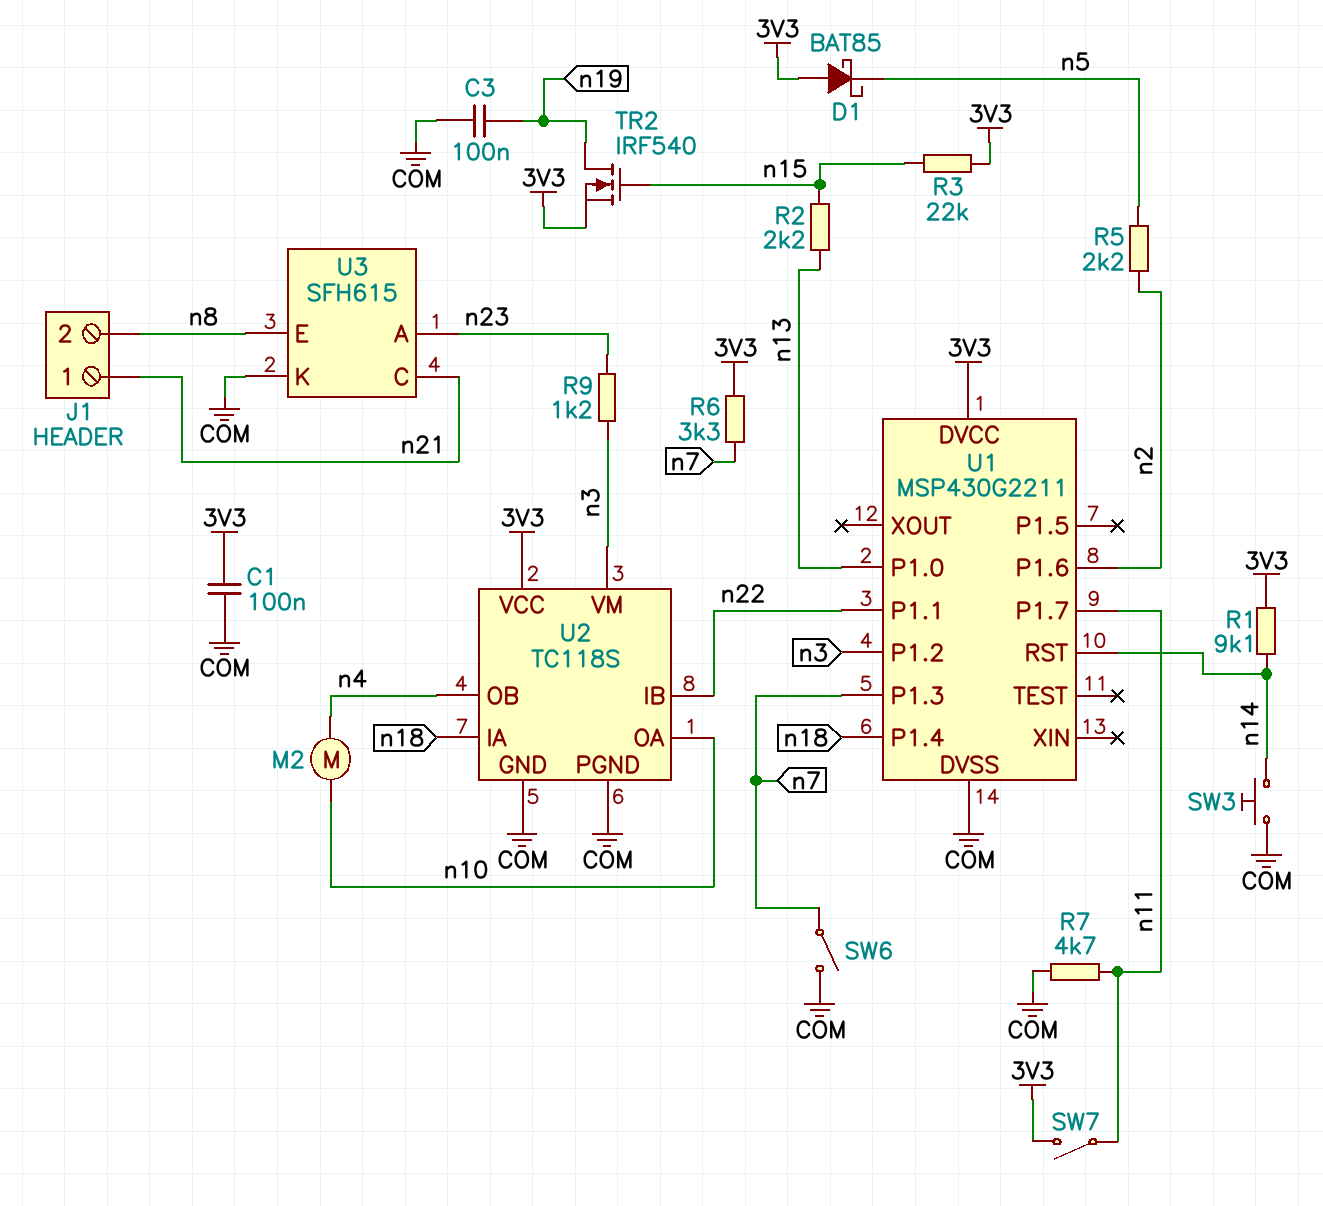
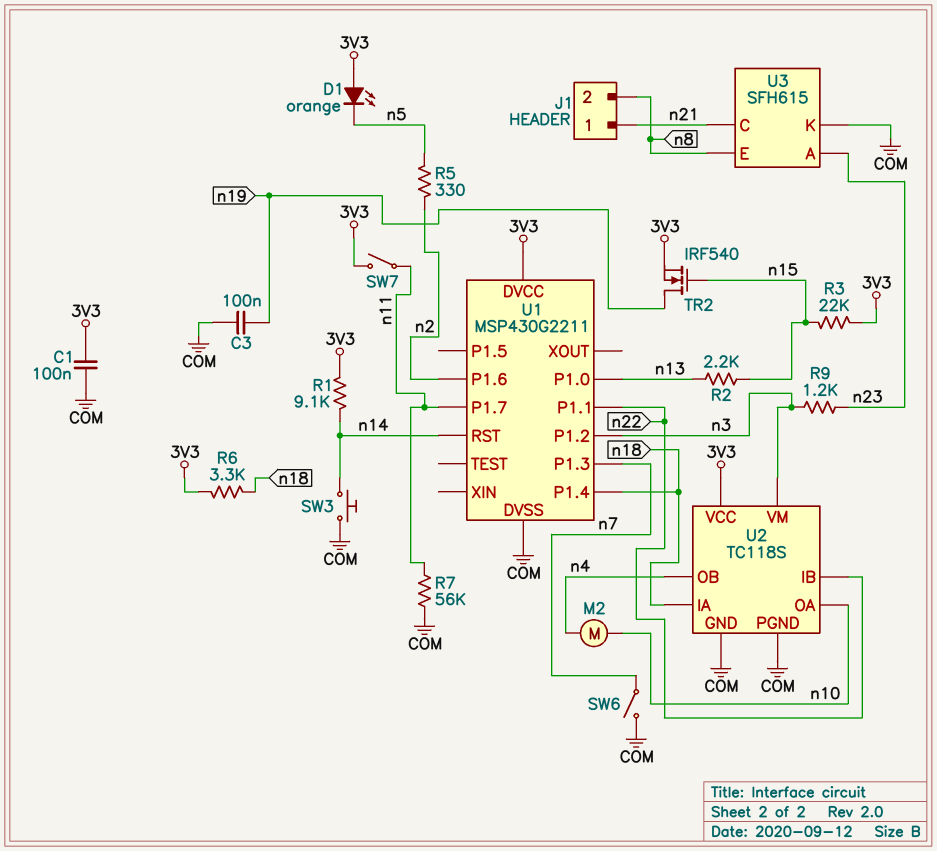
D1: schottky BAT85 (A 3V3, K n5) -> LED orange (A 3V3, K n5)
R5: 2.2k (n2, n5) -> 330 (n2, n5)
R6: 3.3k (3V3, n7) -> 3.3k (3V3, n18)
R7: 4.7k (COM, n11) -> 56k (COM, n11)

